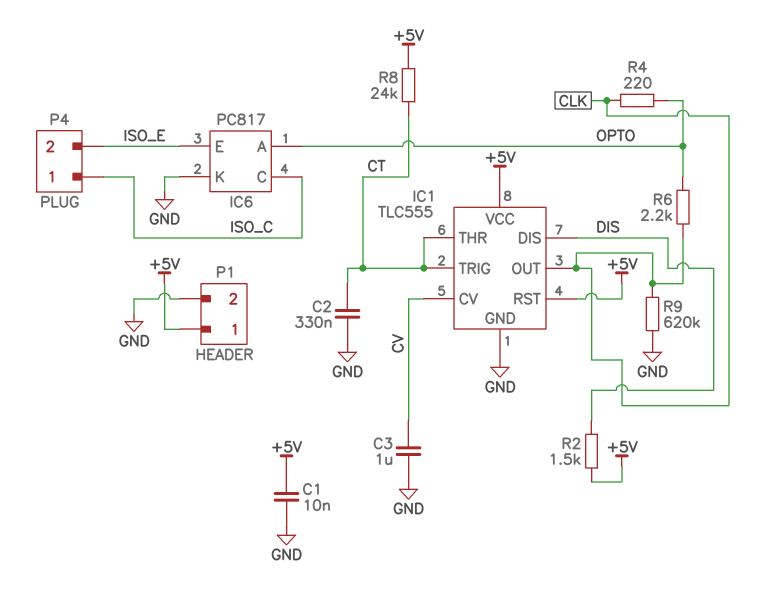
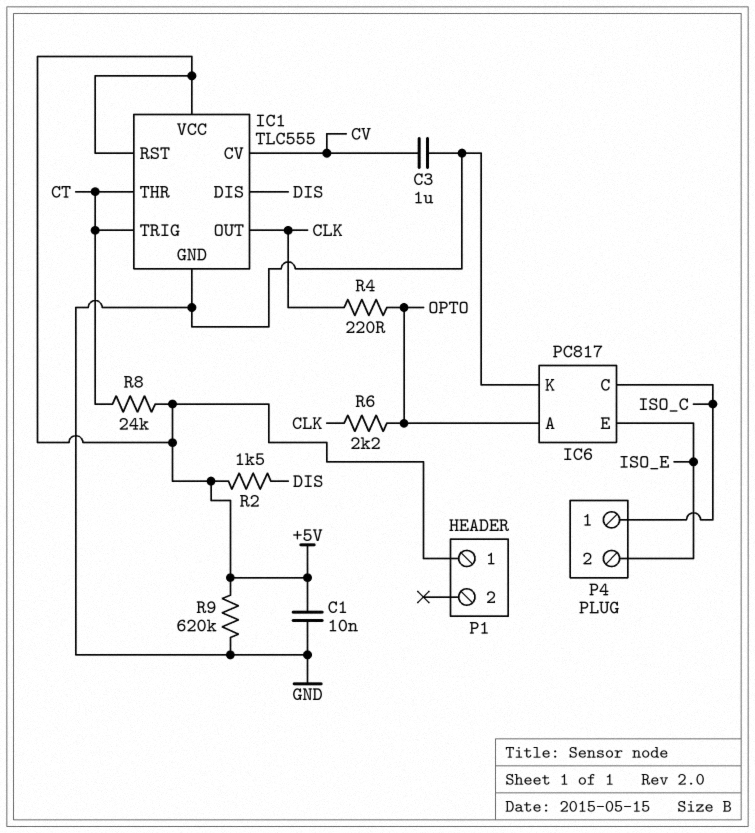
C2: 330nF (CT, GND) -> none
P1 pin 2: GND -> none
R9: 620k (CLK, GND) -> 620k (+5V, GND)

